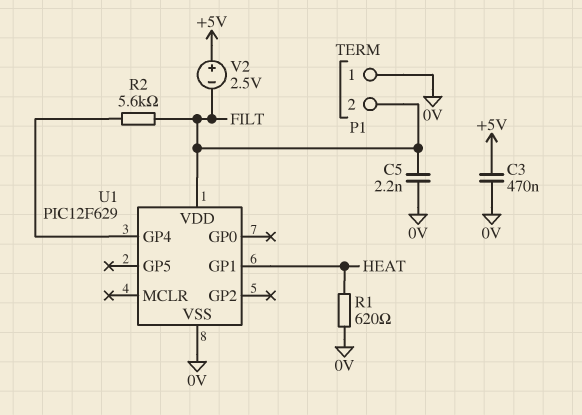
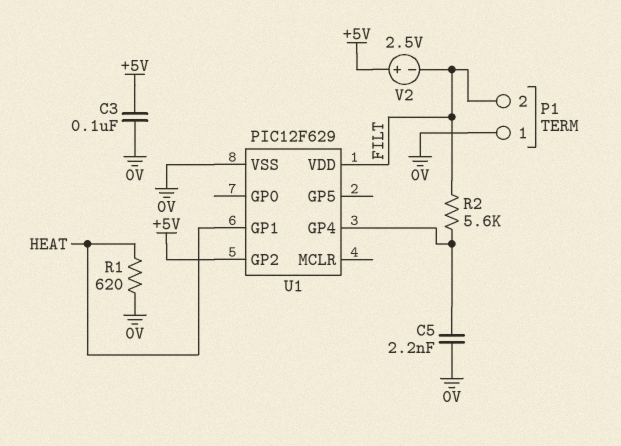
C3: 470nF (+5V, 0V) -> 100nF (+5V, 0V)
C5: 2.2nF (0V, FILT) -> 2.2nF (0V, U1/GP4)
U1 pin GP2: none -> +5V

